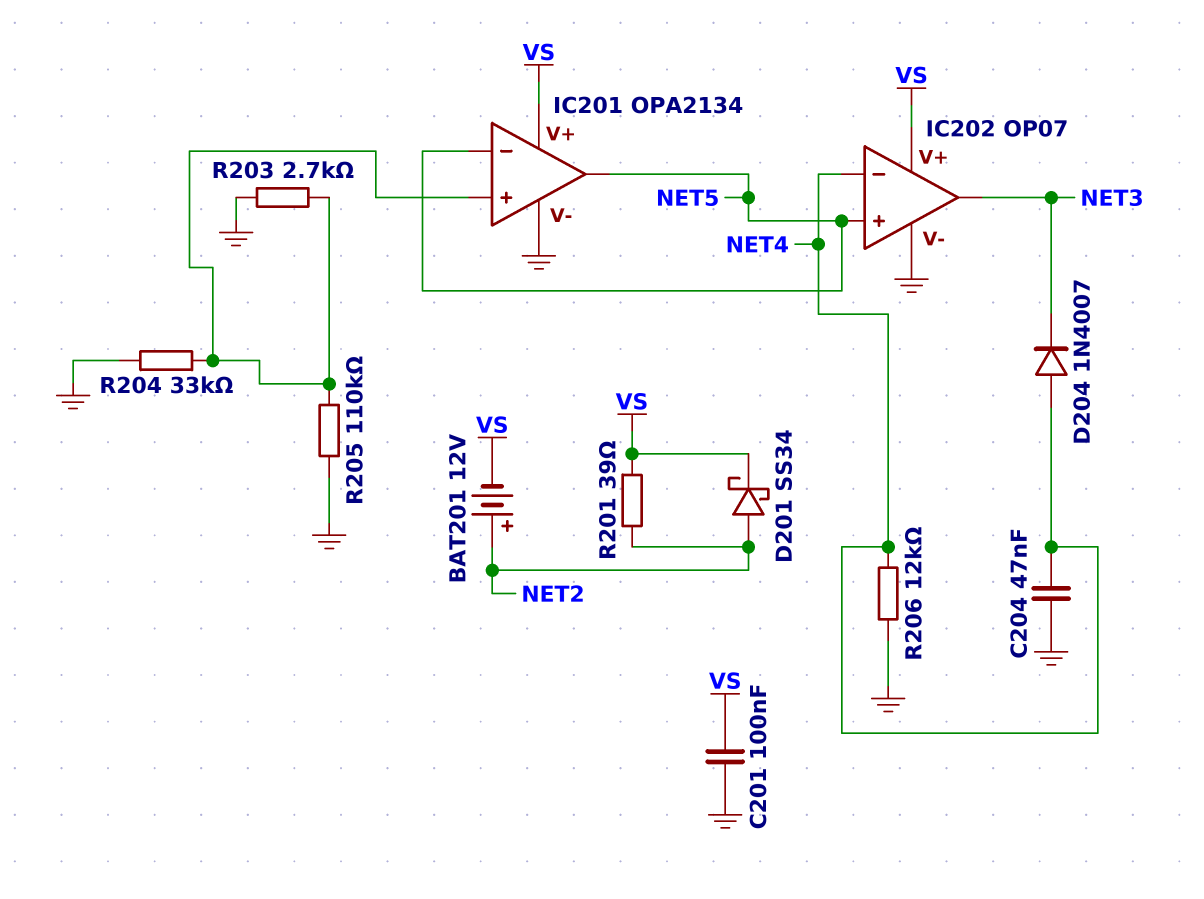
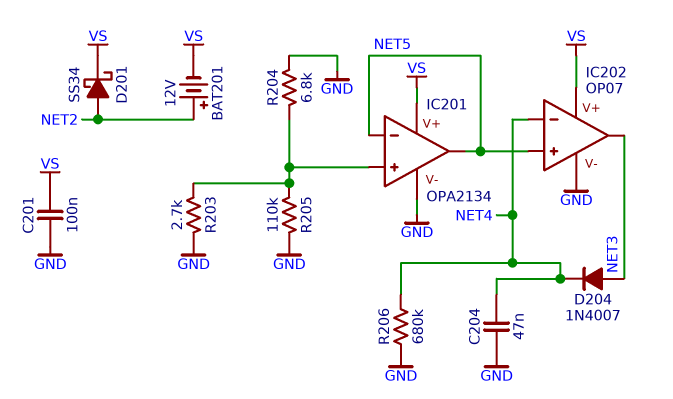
D204: diode 1N4007 (A NET4, K NET3) -> diode 1N4007 (A NET3, K NET4)
R201: 39 (NET2, VS) -> none
R204: 33k (GND, IC201/in+) -> 6.8k (GND, IC201/in+)
R206: 12k (GND, NET4) -> 680k (GND, NET4)

